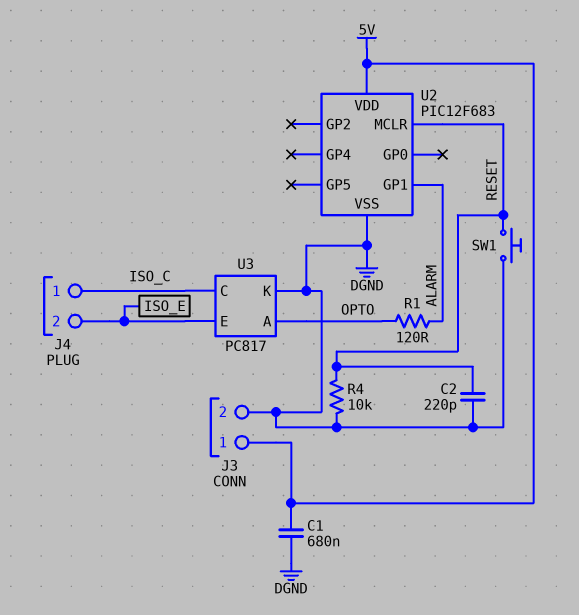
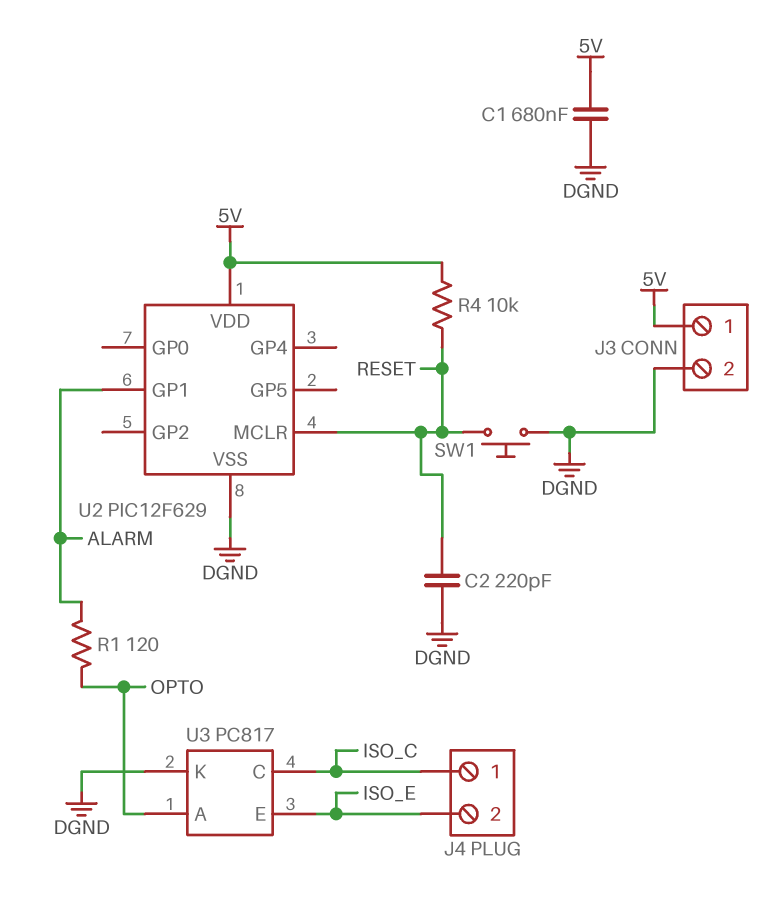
R4: 10k (DGND, RESET) -> 10k (5V, RESET)
U2: PIC12F683 -> PIC12F629

